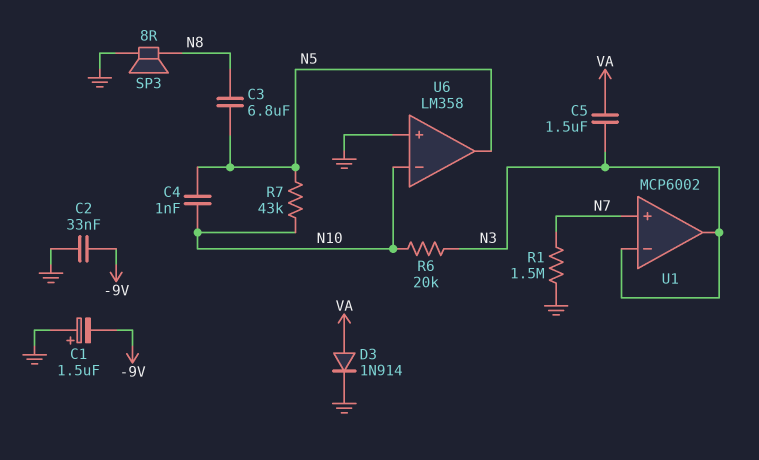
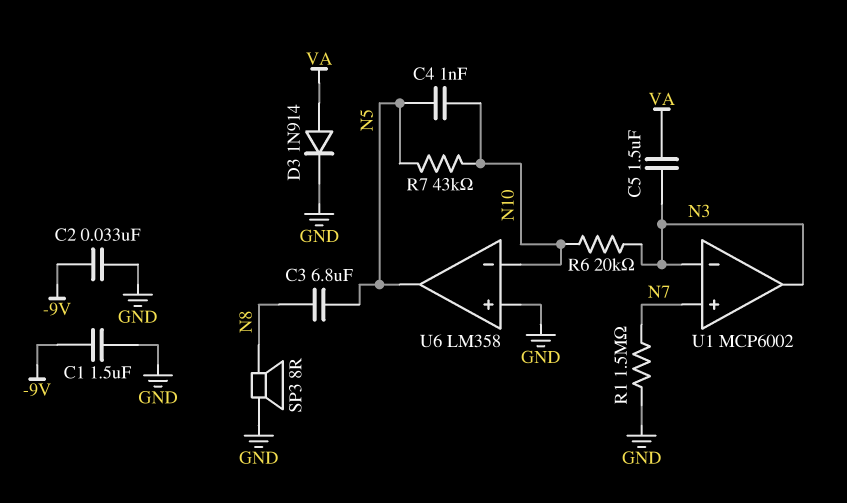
C1: 1.5uF (plus GND, minus -9V) -> 1.5uF (-9V, GND)

